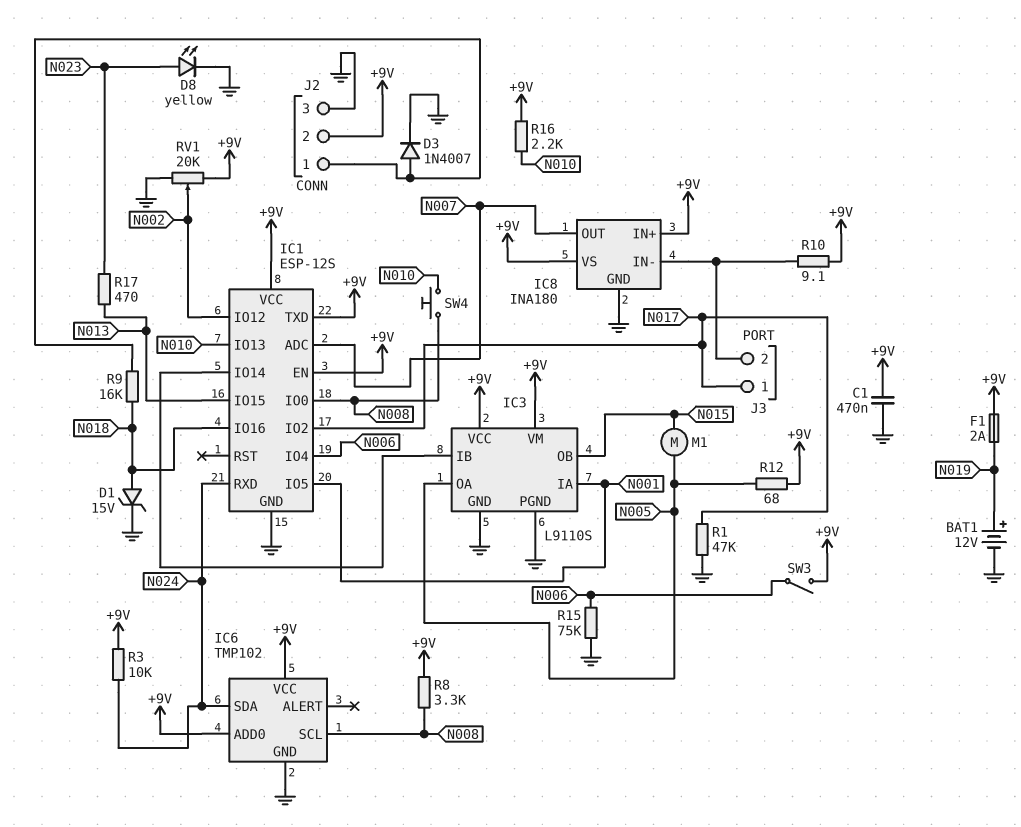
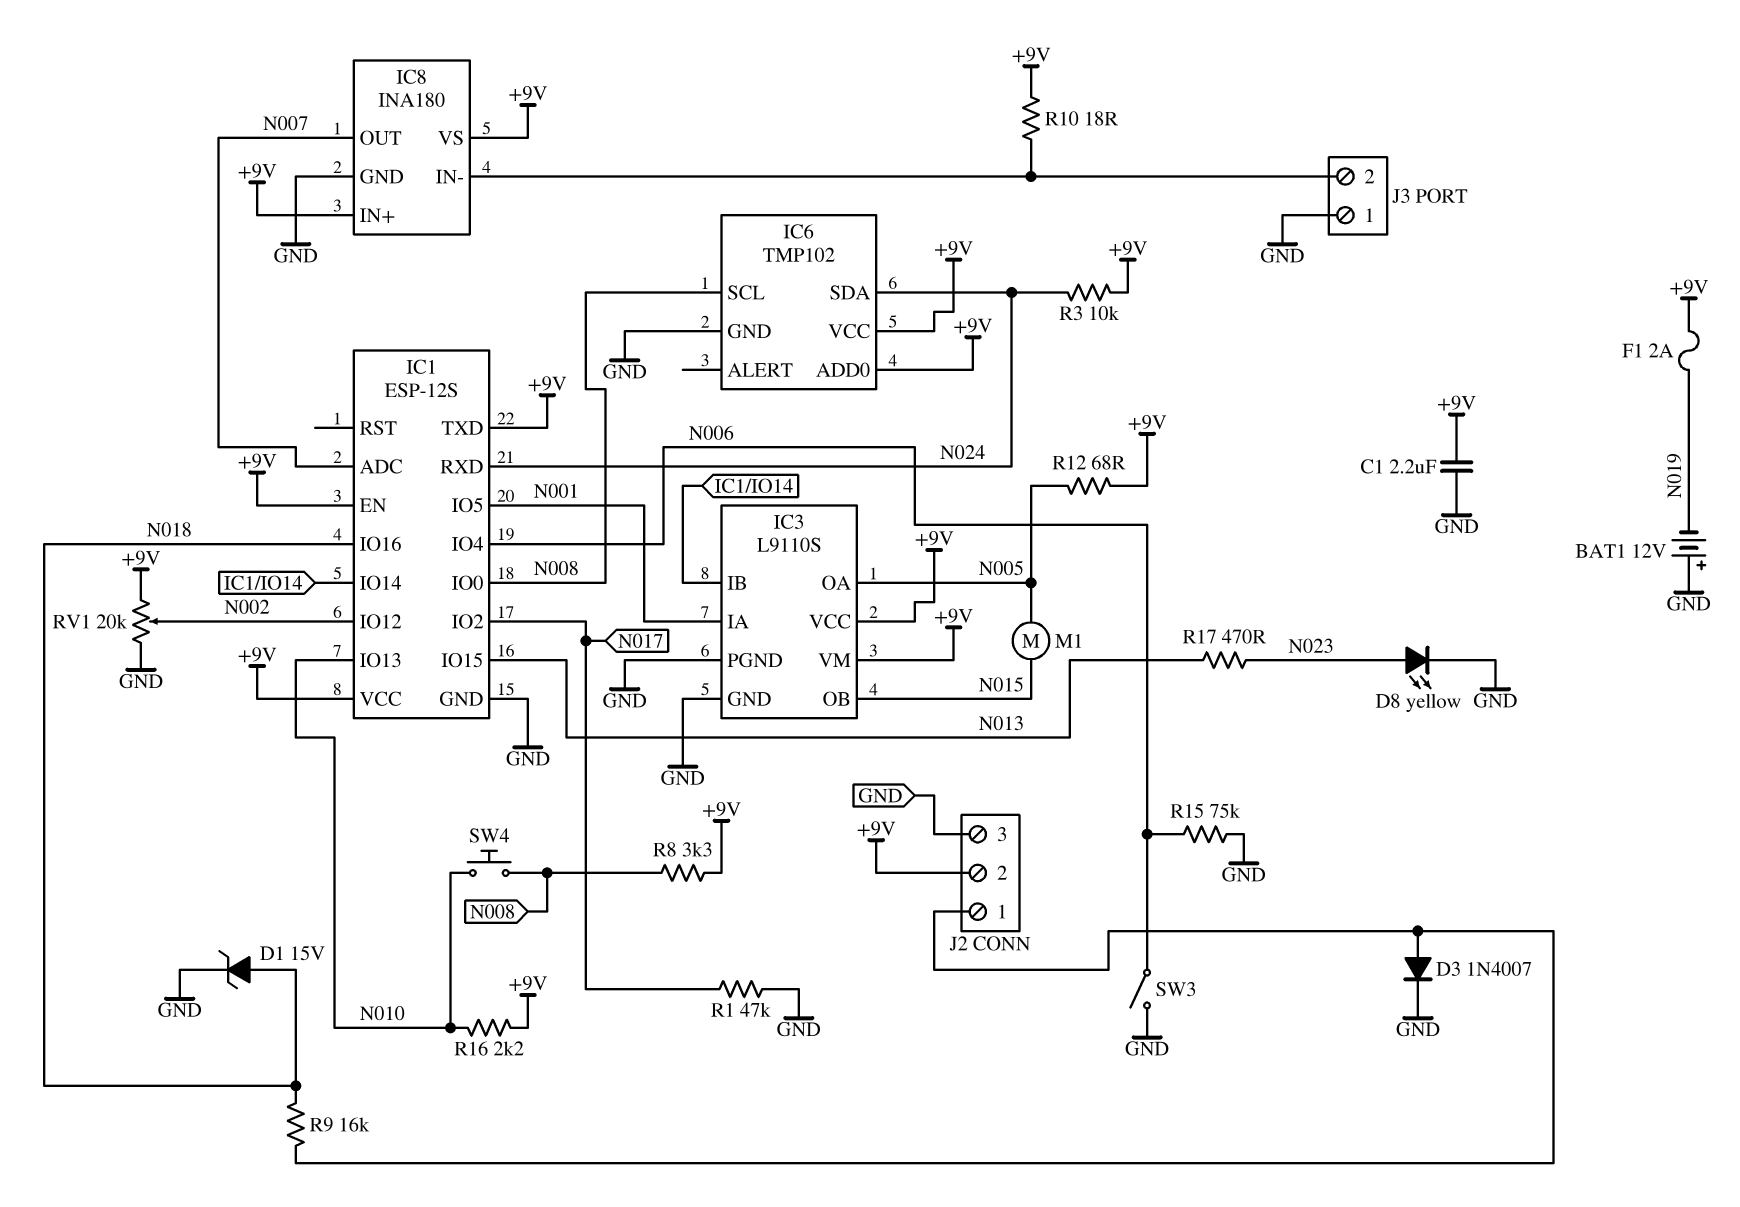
BAT1: 12V (plus N019, minus GND) -> 12V (plus GND, minus N019)
C1: 470nF (+9V, GND) -> 2.2uF (+9V, GND)
J3 pin 1: N017 -> GND
R10: 9.1 (+9V, IC8/IN-) -> 18 (+9V, IC8/IN-)
SW3: switch (+9V, N006) -> switch (GND, N006)

